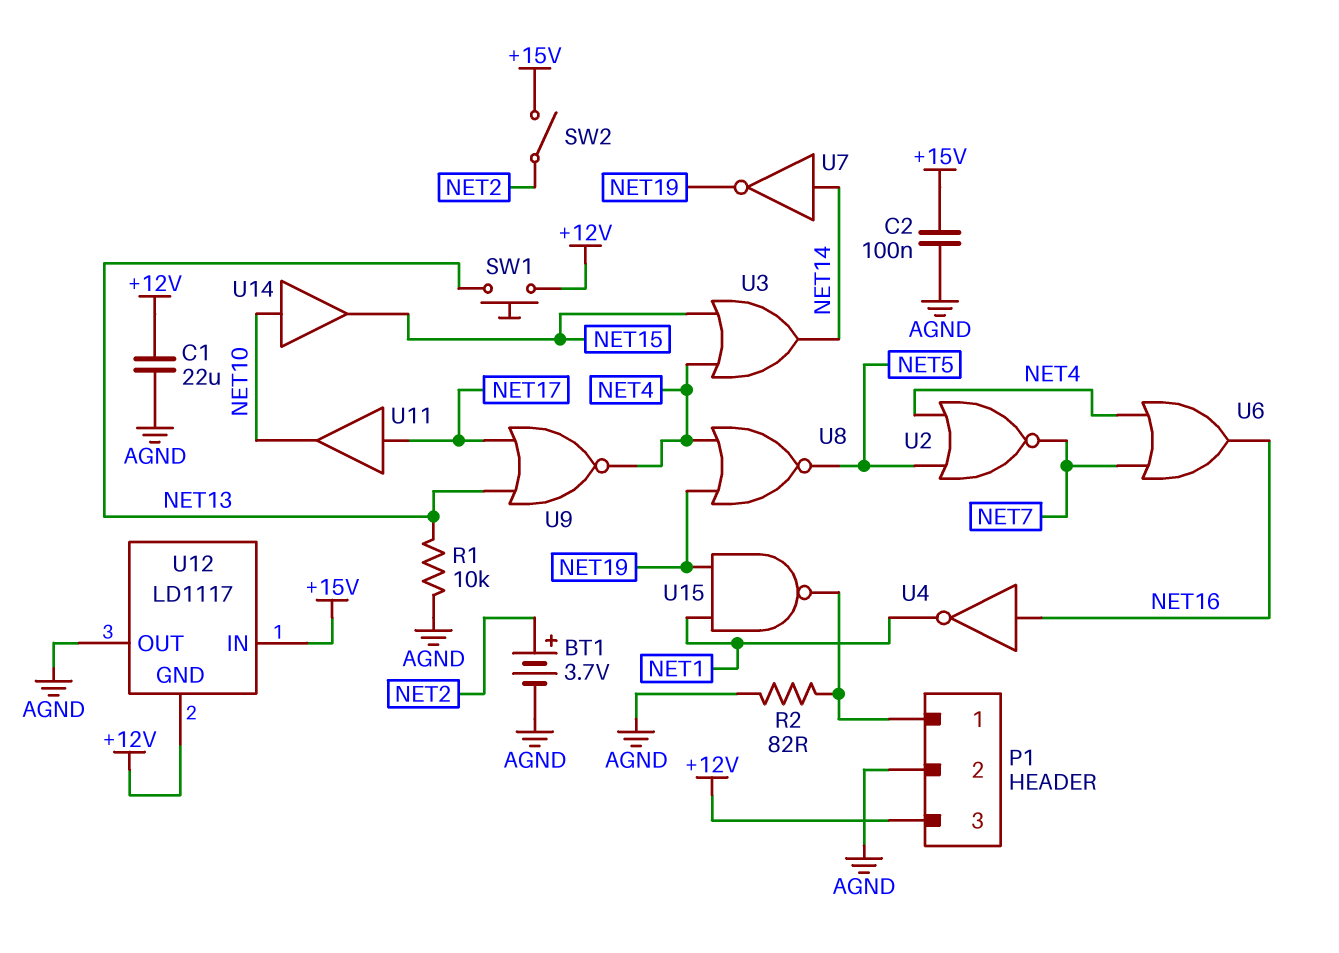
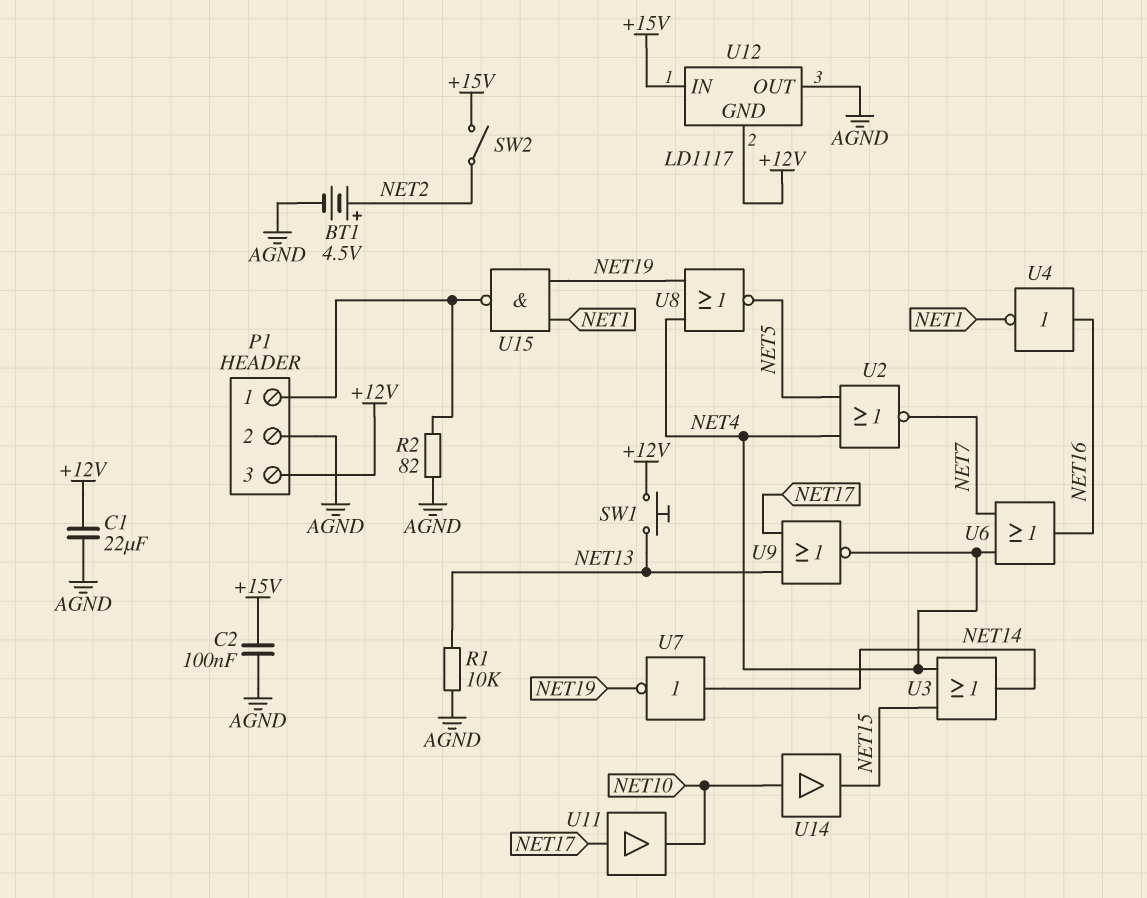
BT1: 3.7V (plus NET2, minus AGND) -> 4.5V (plus NET2, minus AGND)

